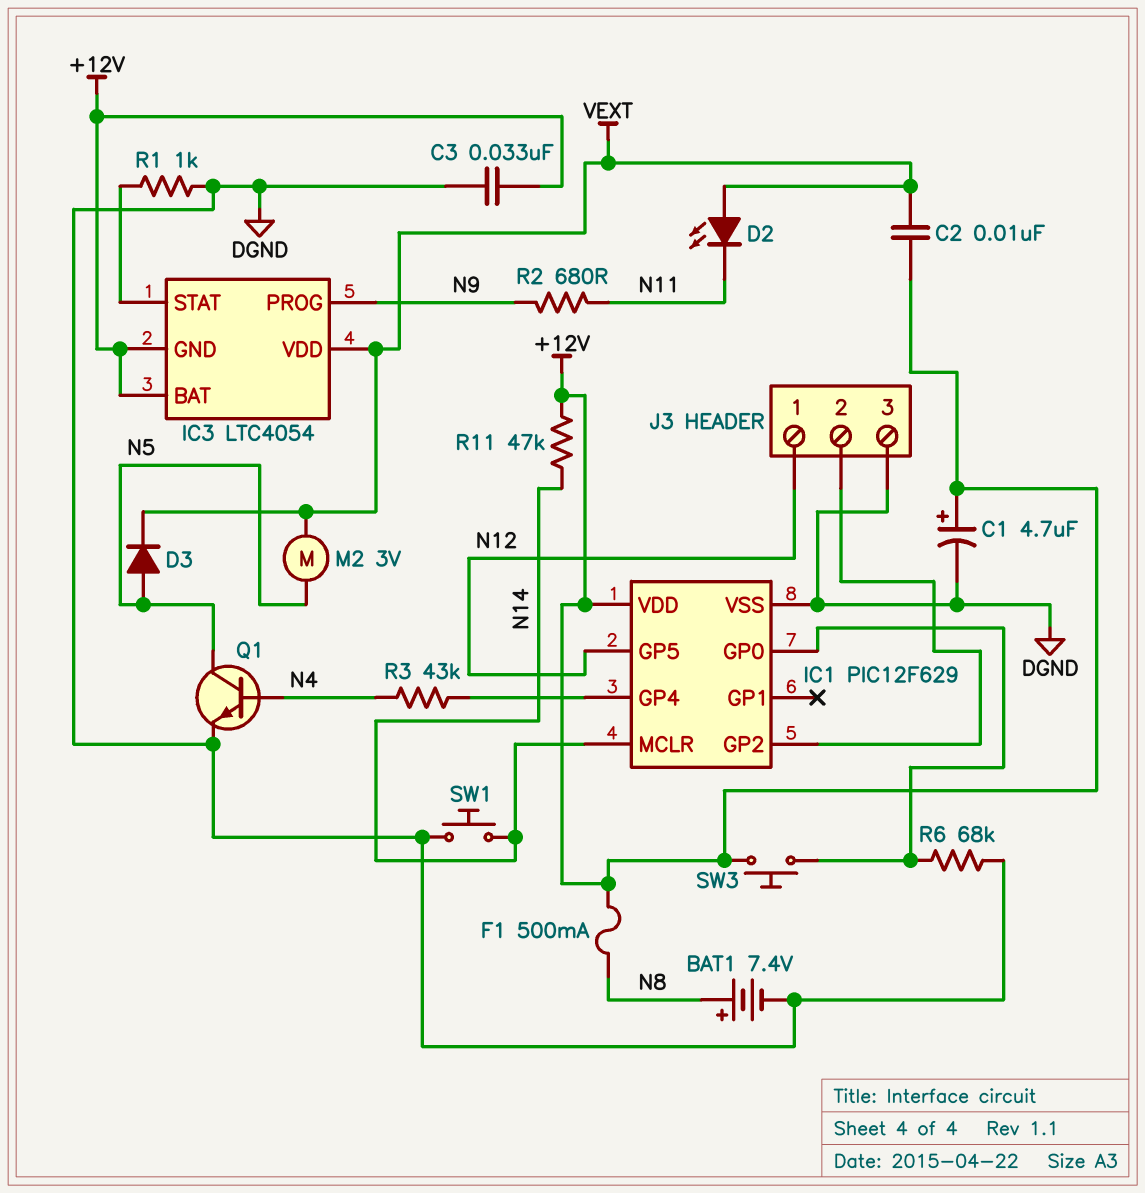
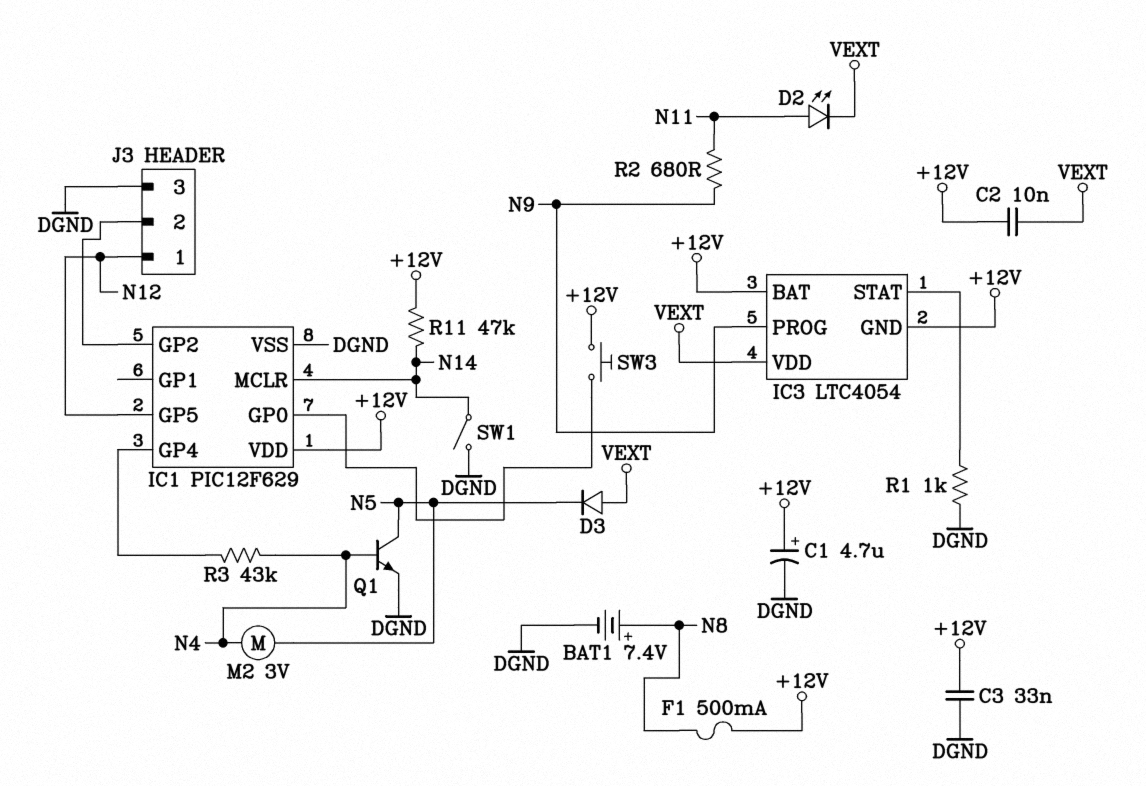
D2: LED (A VEXT, K N11) -> LED (A N11, K VEXT)
D3: diode (A N5, K VEXT) -> diode (A VEXT, K N5)
M2: motor 3V (N5, VEXT) -> motor 3V (N4, N5)
R6: 68k (DGND, IC1/GP0) -> none
SW1: button (DGND, N14) -> switch (DGND, N14)

